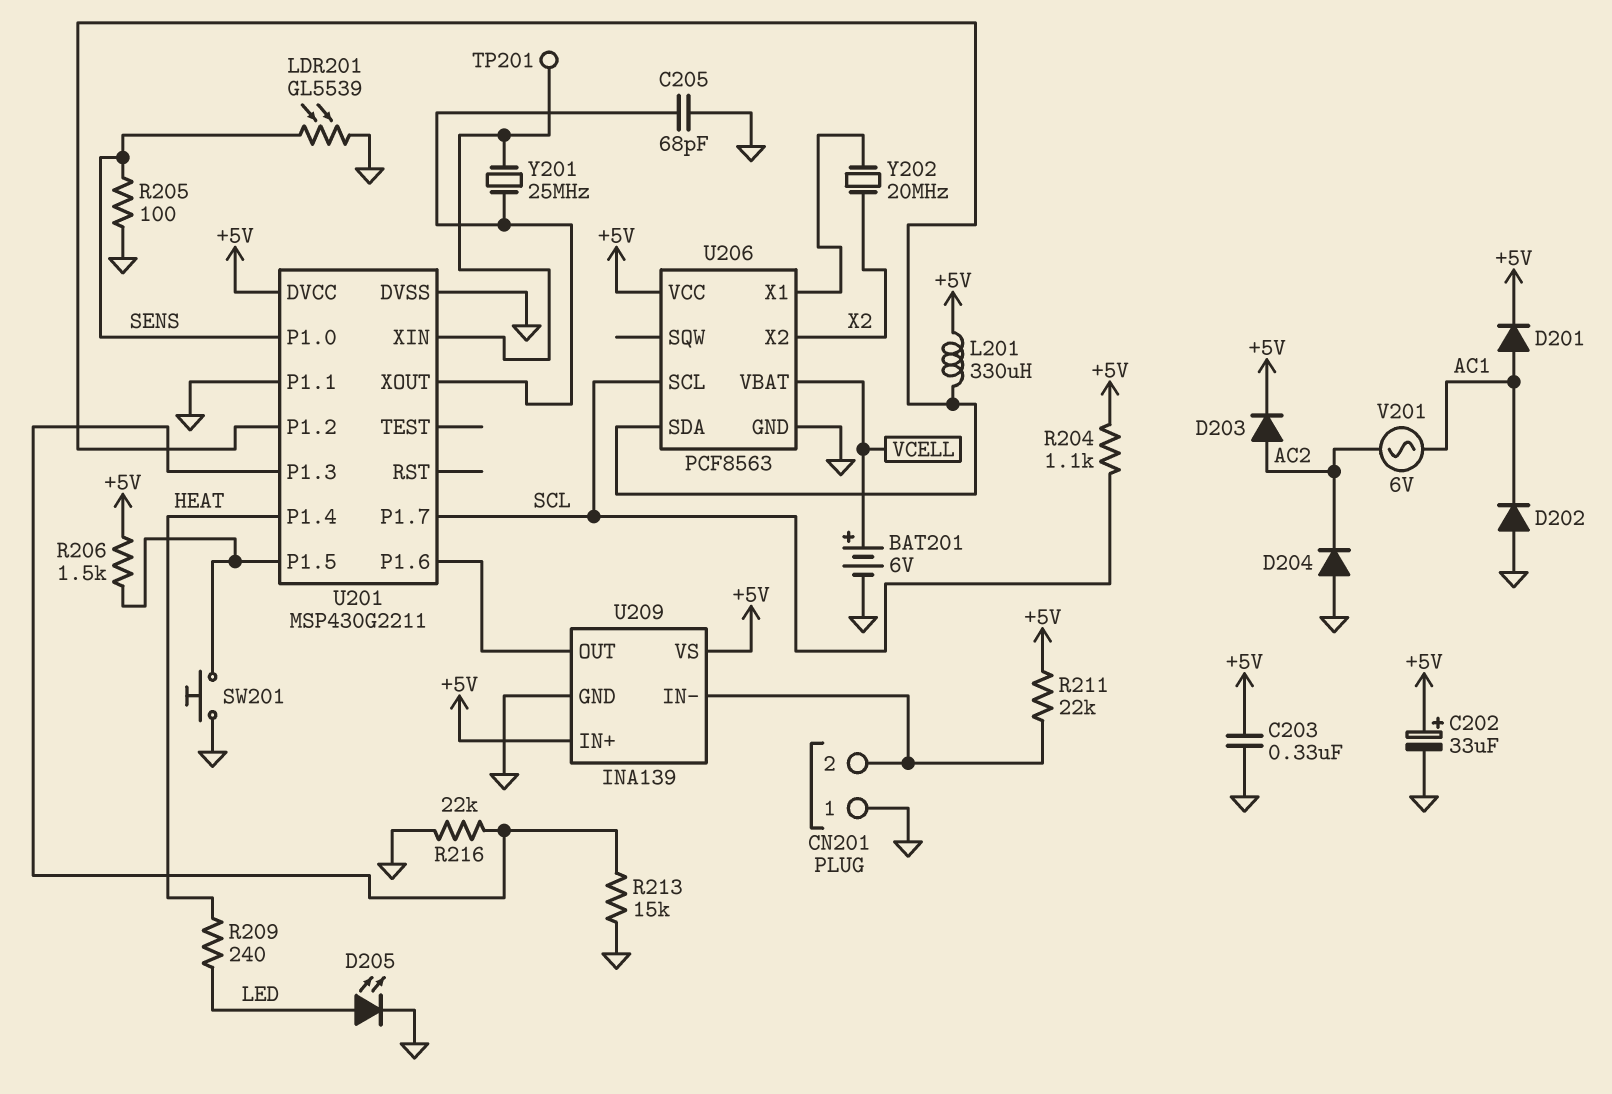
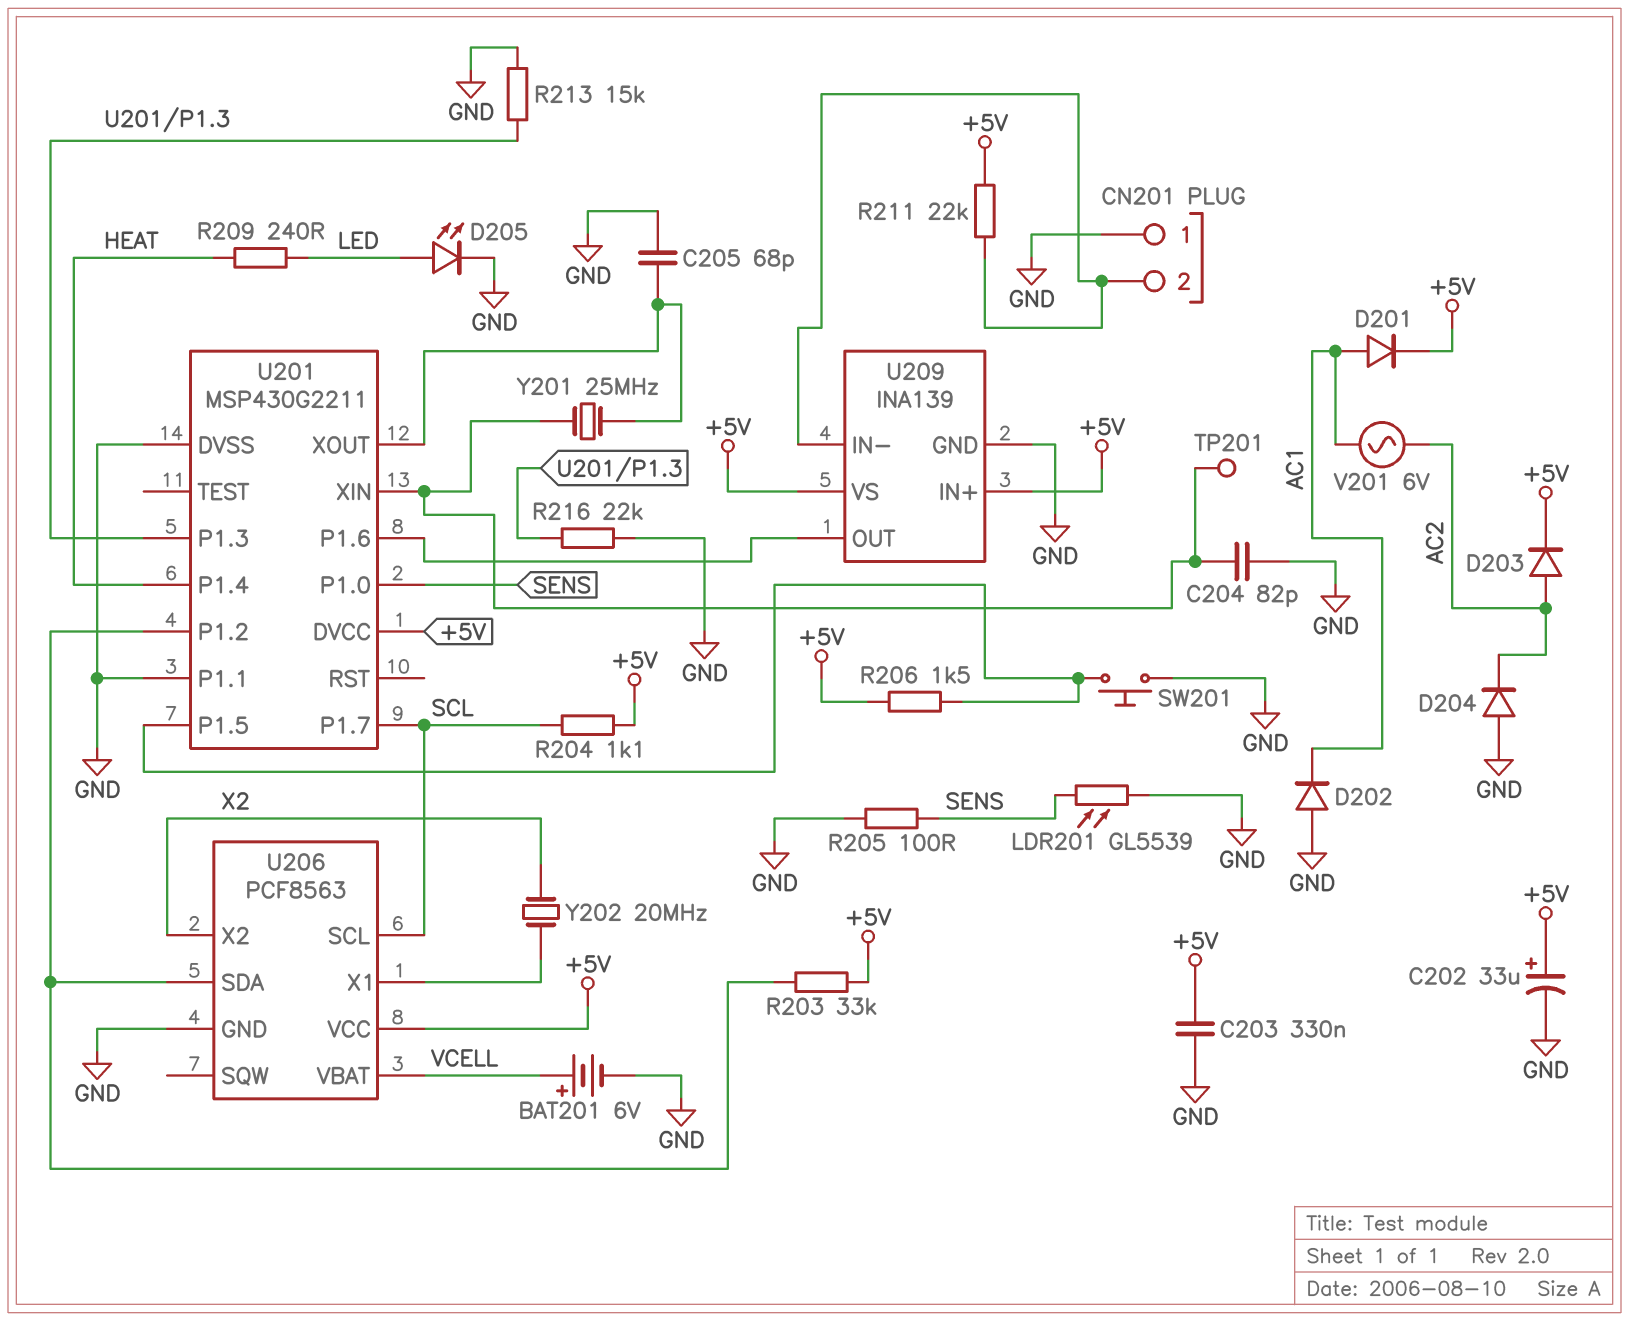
C204: none -> 82pF (GND, U201/XIN)
L201: 330uH (+5V, U201/P1.2) -> none
R203: none -> 33k (+5V, U201/P1.2)

